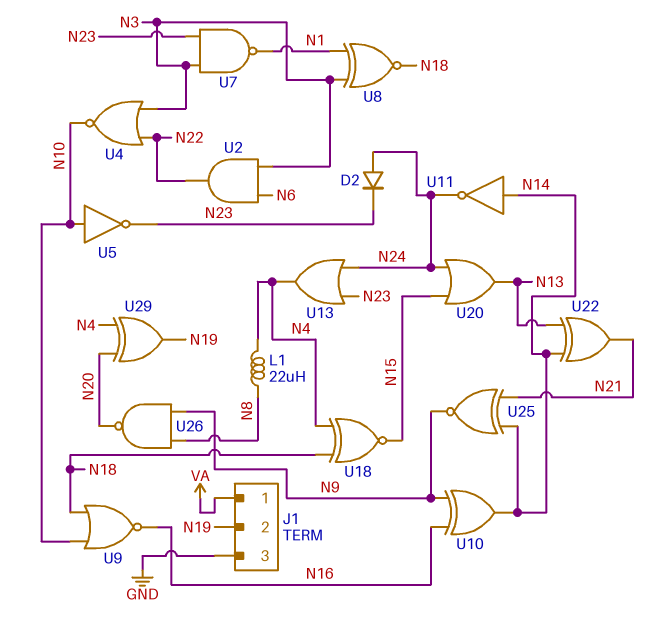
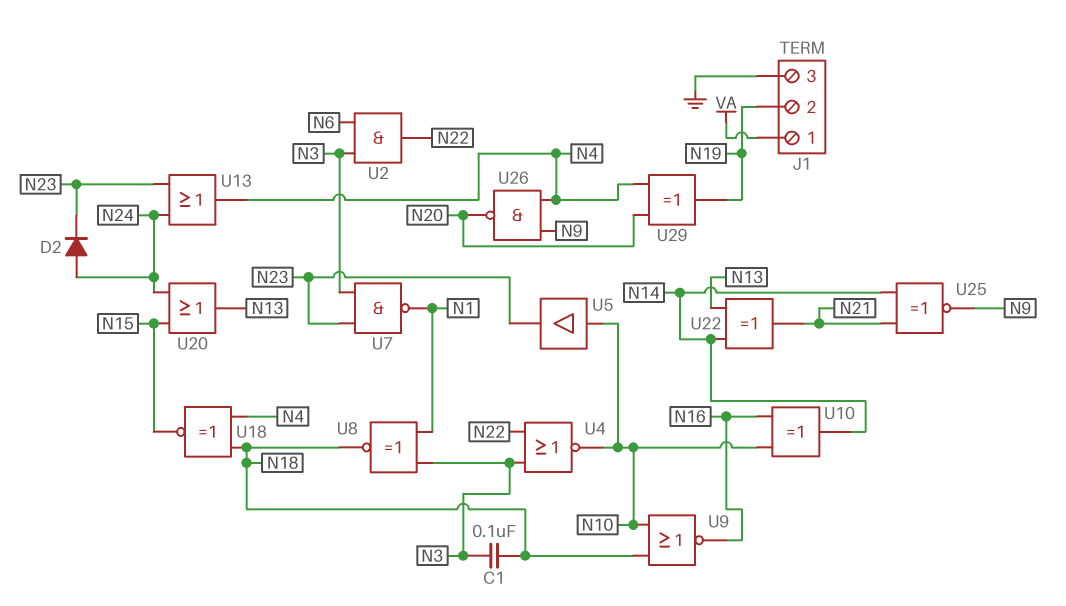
C1: none -> 100nF (N3, N18)
L1: 22uH (N4, N8) -> none
U5: NOT (in N10, out N23) -> buffer (in N10, out N23)
U10: XOR (in N9, in N16, out N14) -> XOR (in N10, in N16, out N14)
U11: NOT (in N14, out N24) -> none
U26: NAND (in N8, in N9, out N20) -> NAND (in N4, in N9, out N20)

